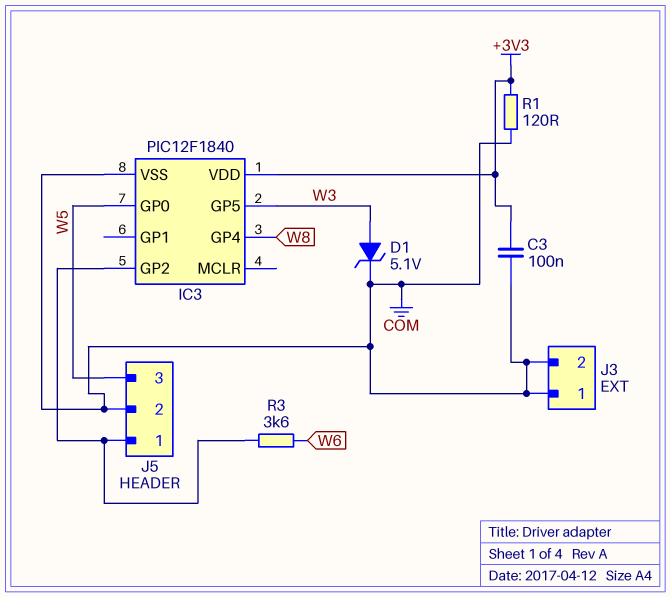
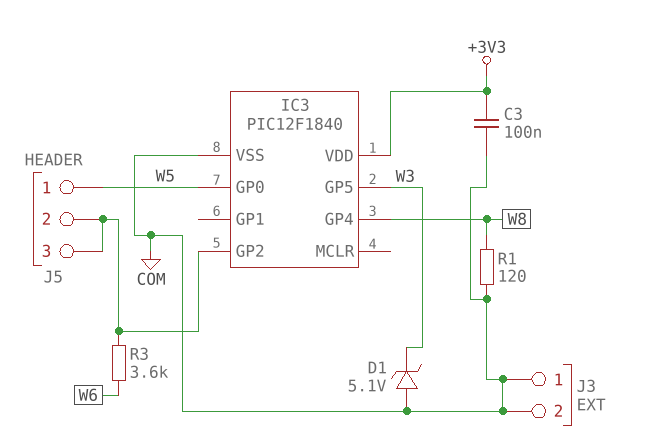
D1: zener 5.1V (A W3, K COM) -> zener 5.1V (A COM, K W3)
J5 pin 1: IC3/GP2 -> W5
J5 pin 2: COM -> IC3/GP2
J5 pin 3: W5 -> IC3/GP2
R1: 120 (+3V3, COM) -> 120 (COM, W8)

